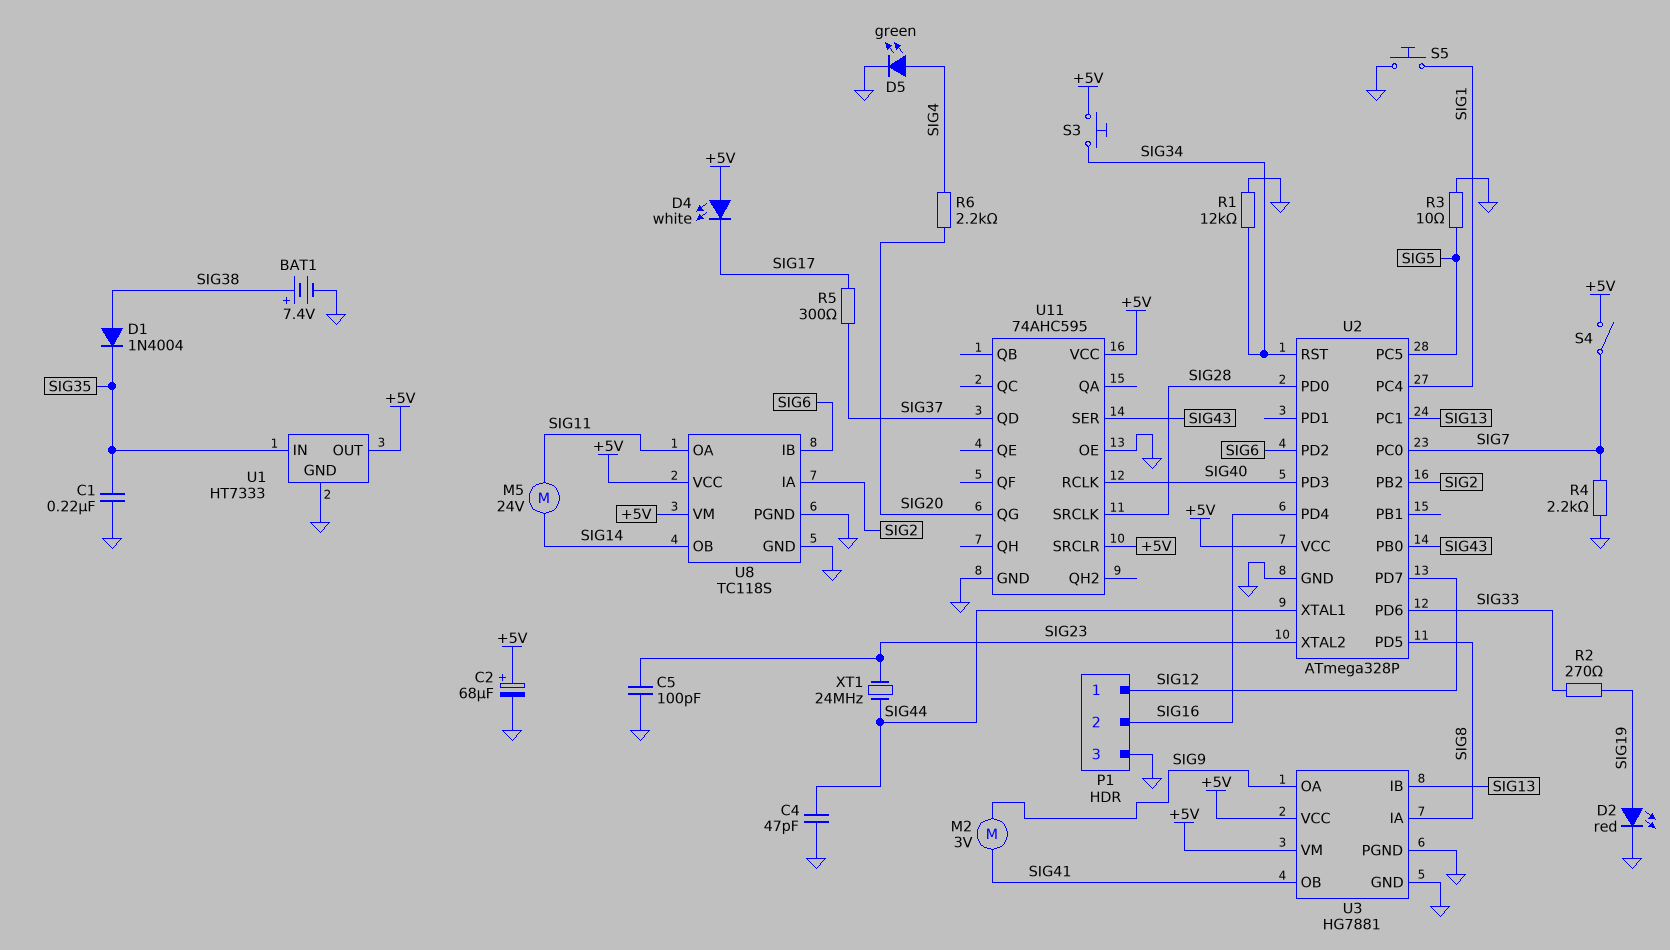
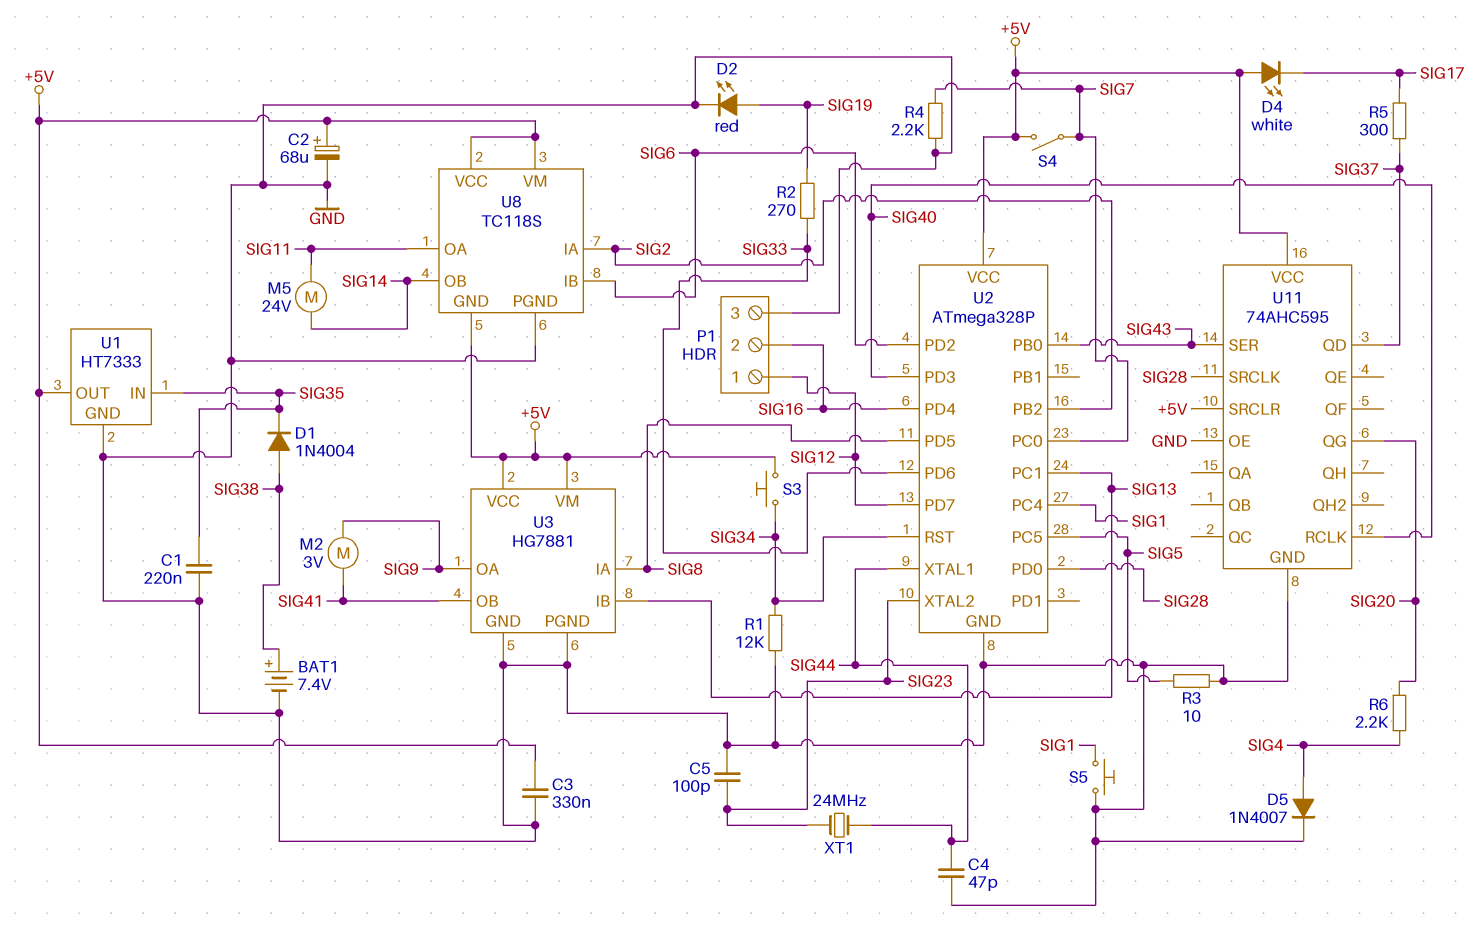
C3: none -> 330nF (+5V, GND)
D5: LED green (A SIG4, K GND) -> diode 1N4007 (A SIG4, K GND)
U8 pin GND: GND -> +5V

